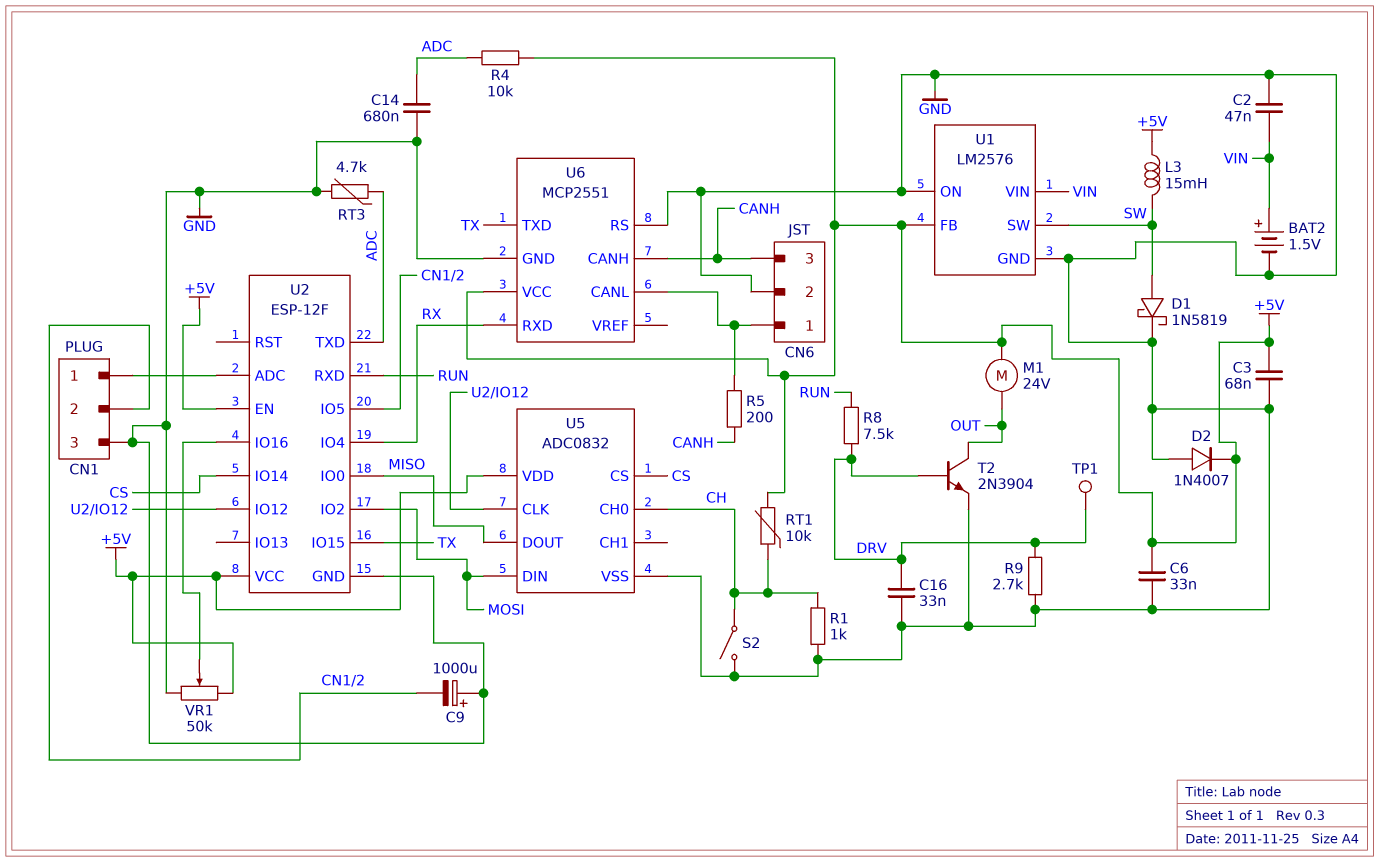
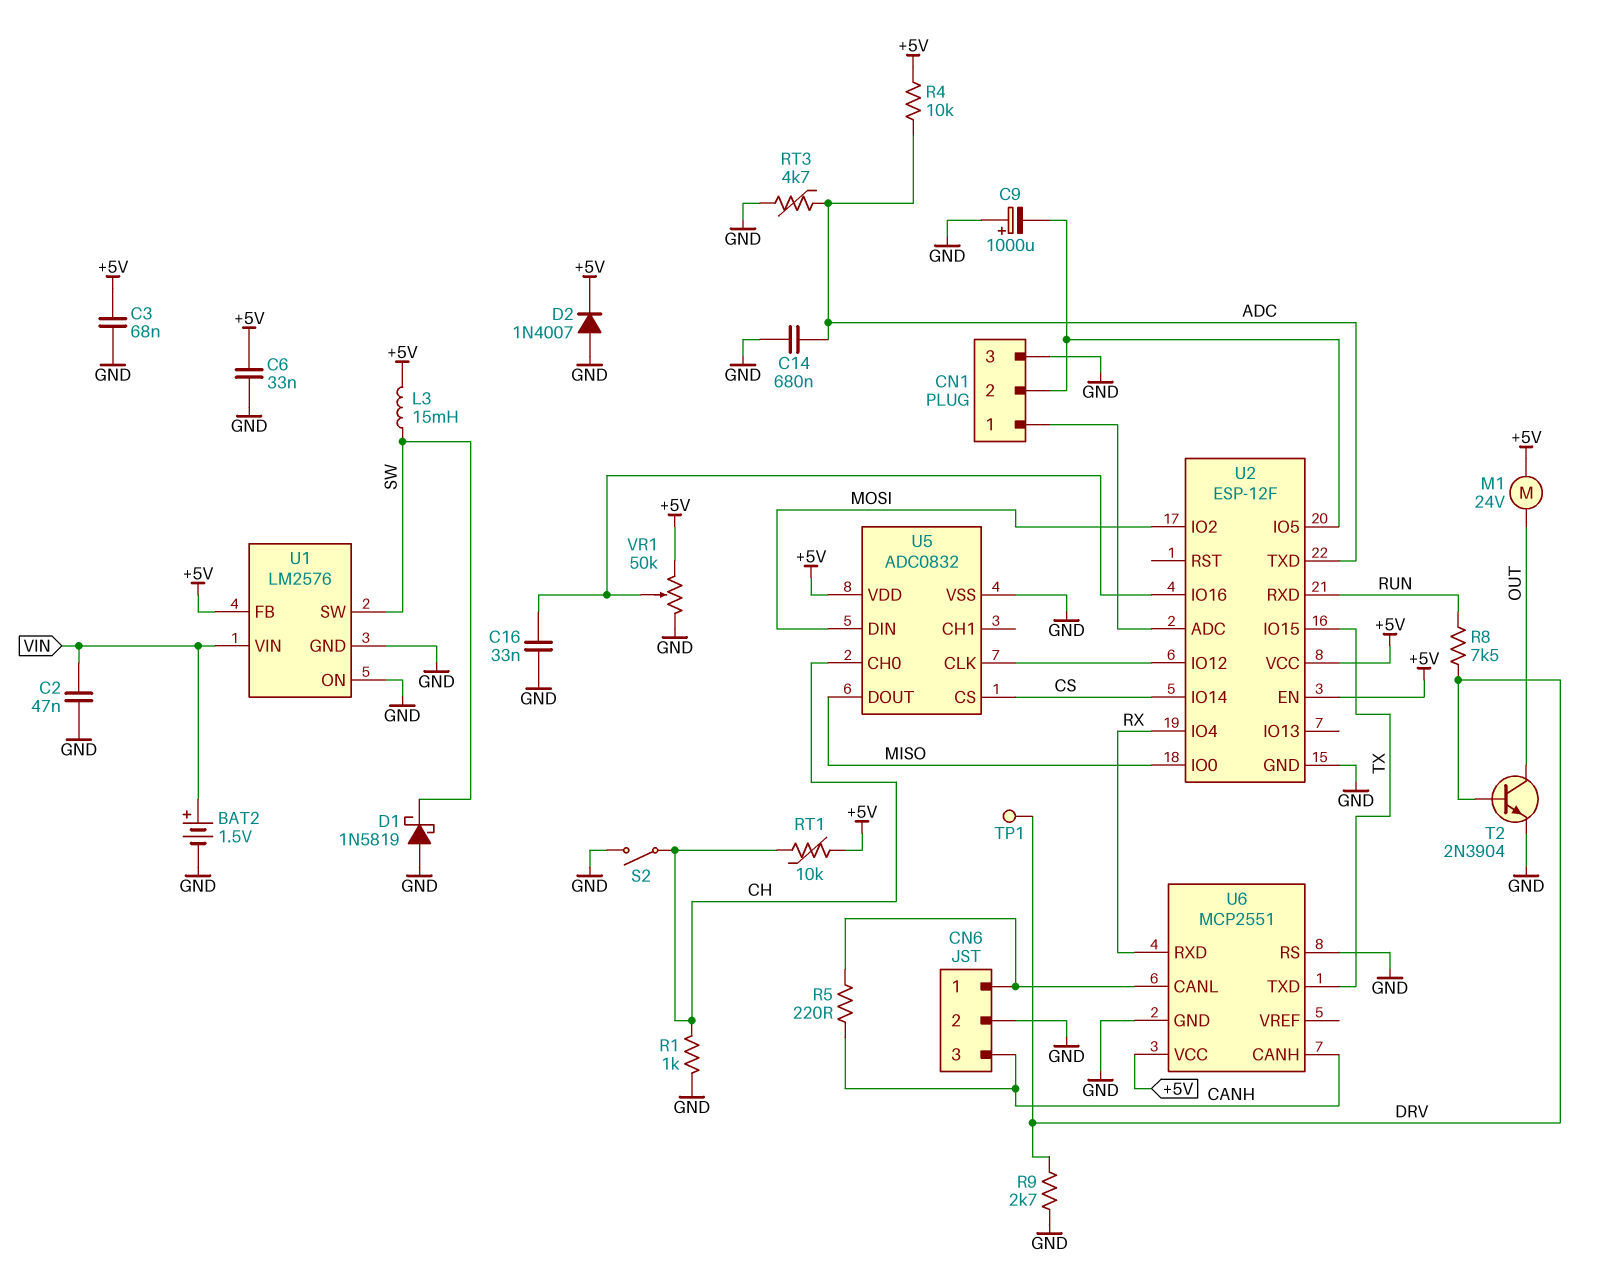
C16: 33nF (DRV, GND) -> 33nF (GND, U2/IO16)
D1: schottky 1N5819 (A SW, K GND) -> schottky 1N5819 (A GND, K SW)
R5: 200 (CANH, CN6/1) -> 220 (CANH, CN6/1)

